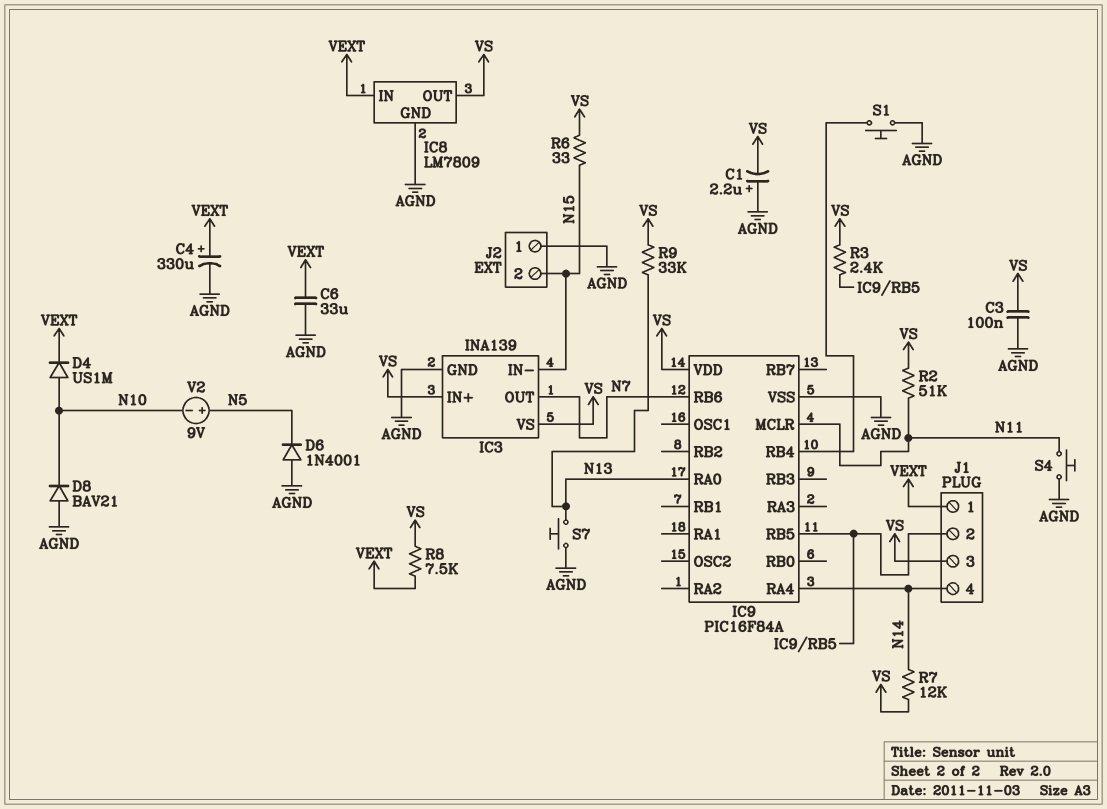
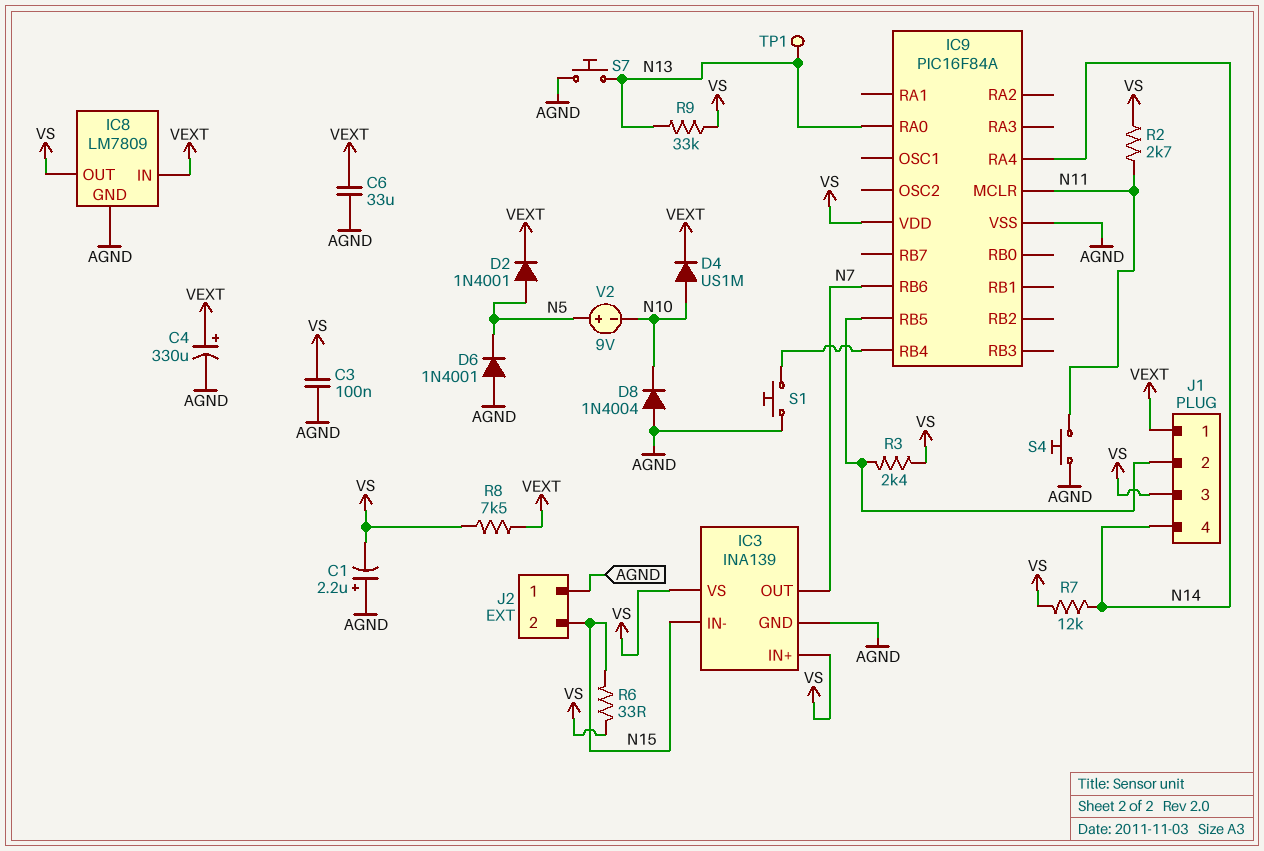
D2: none -> diode 1N4001 (A N5, K VEXT)
D8: diode BAV21 (A AGND, K N10) -> diode 1N4004 (A AGND, K N10)
R2: 51k (N11, VS) -> 2.7k (N11, VS)
TP1: none -> test point (N13)

